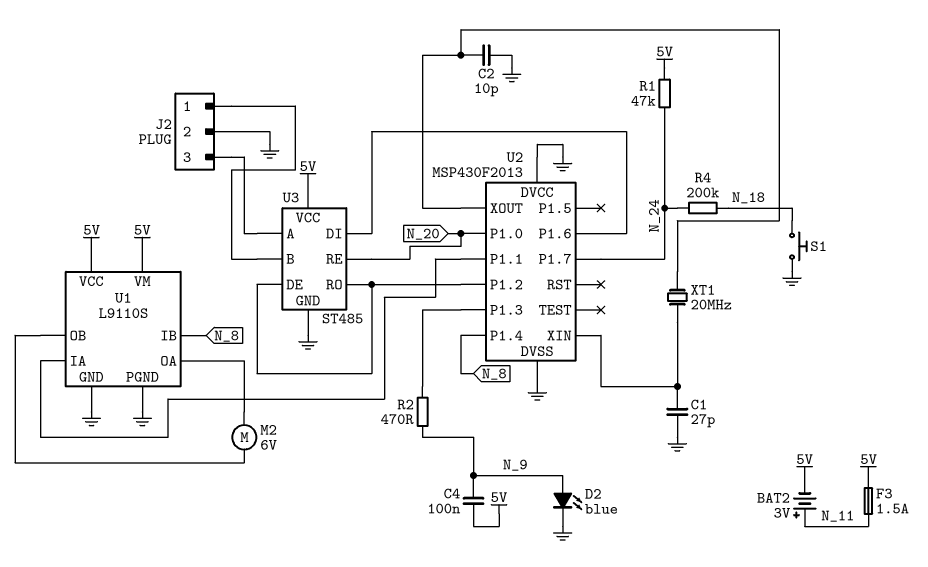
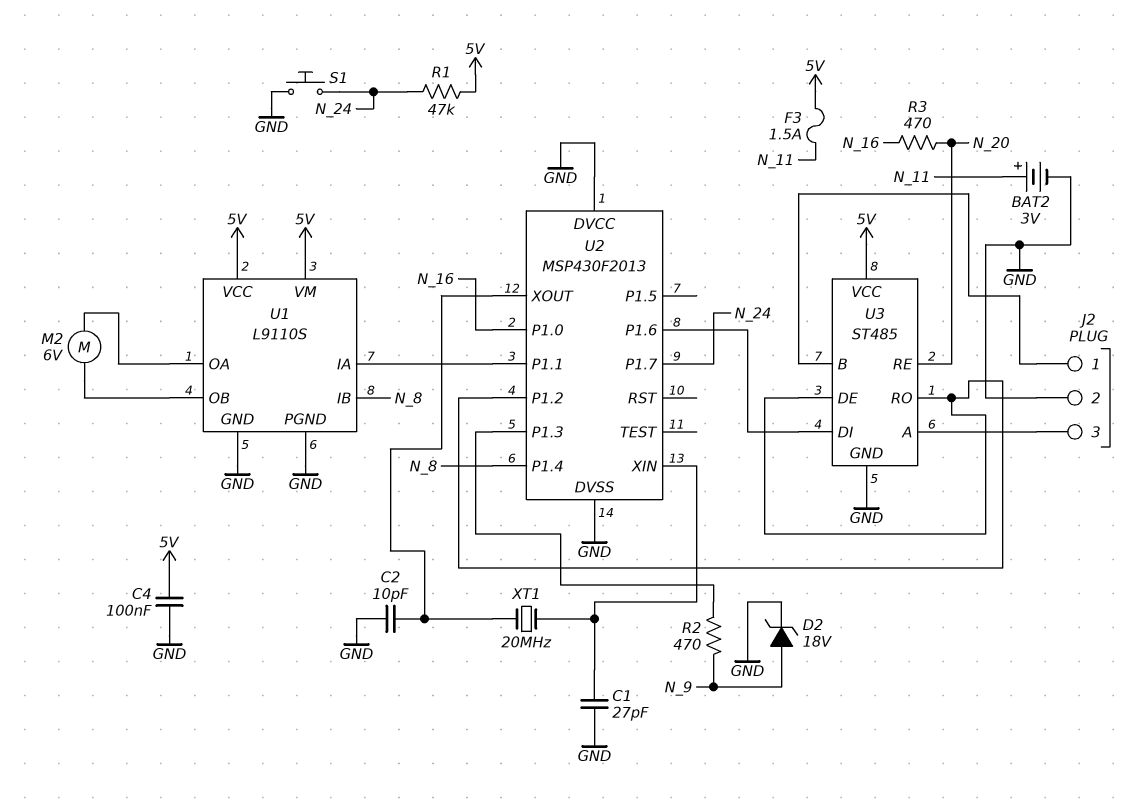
BAT2: 3V (plus N_11, minus 5V) -> 3V (plus N_11, minus GND)
C4: 100nF (5V, N_9) -> 100nF (5V, GND)
D2: LED blue (A N_9, K GND) -> zener 18V (A N_9, K GND)
R3: none -> 470 (N_16, N_20)
R4: 200k (N_18, N_24) -> none
S1: button (GND, N_18) -> button (GND, N_24)
U2 pin P1.0: N_20 -> N_16

